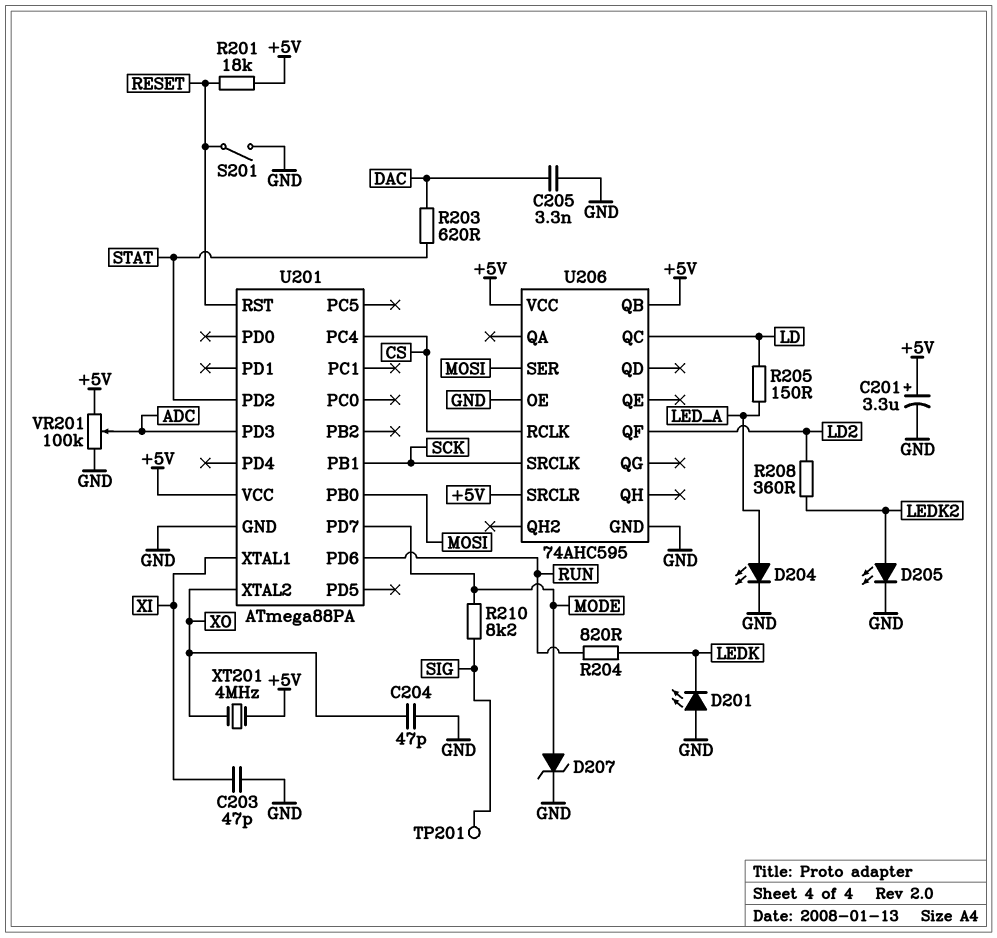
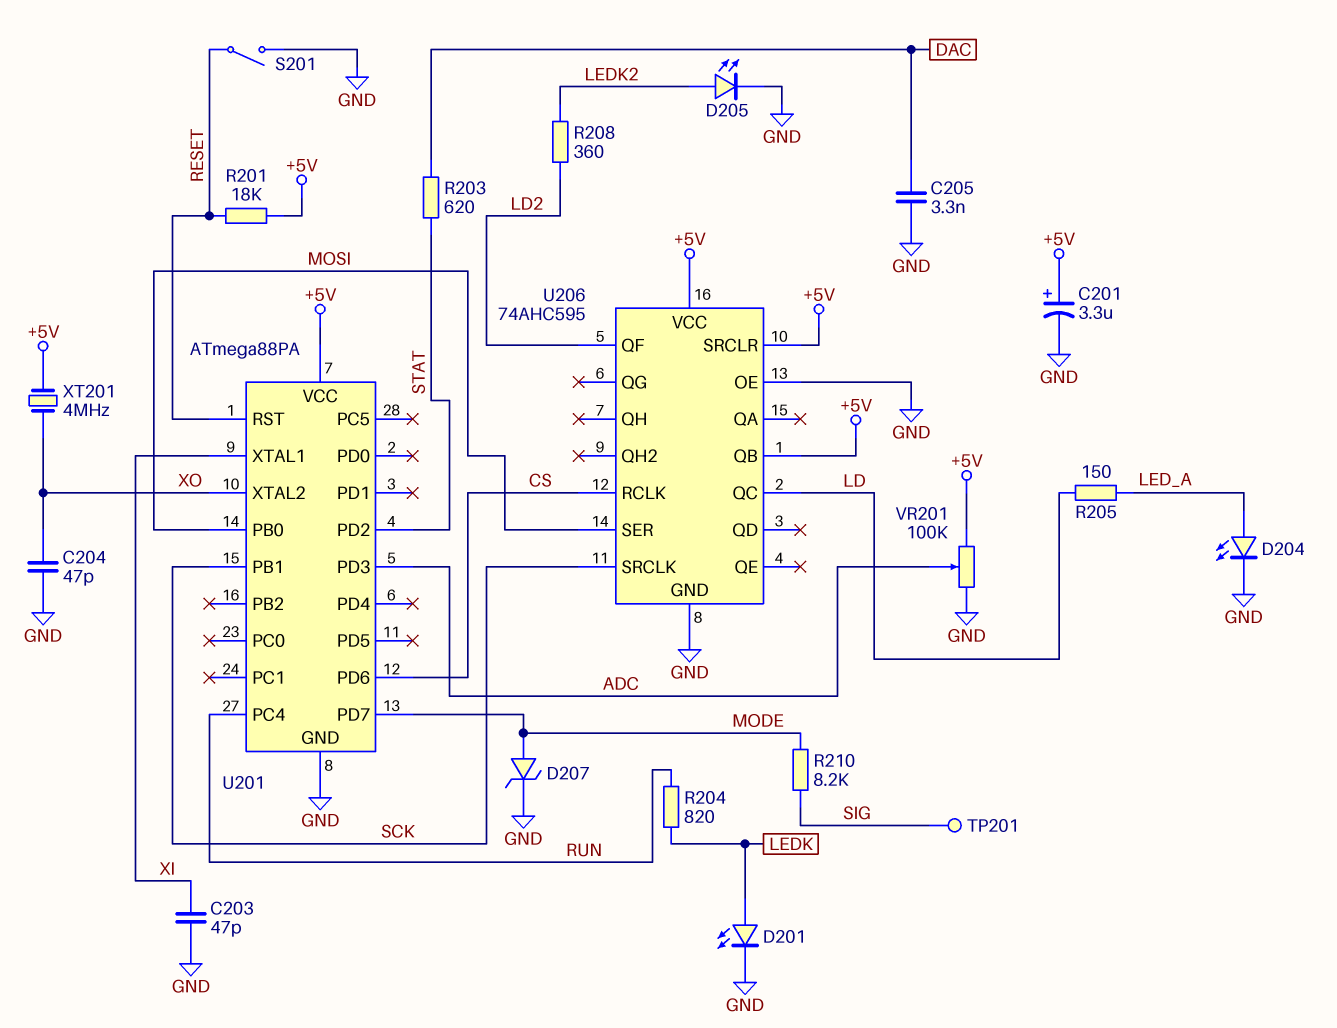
D201: LED (A GND, K LEDK) -> LED (A LEDK, K GND)
U201 pin PC4: CS -> RUN
U201 pin PD6: RUN -> CS

